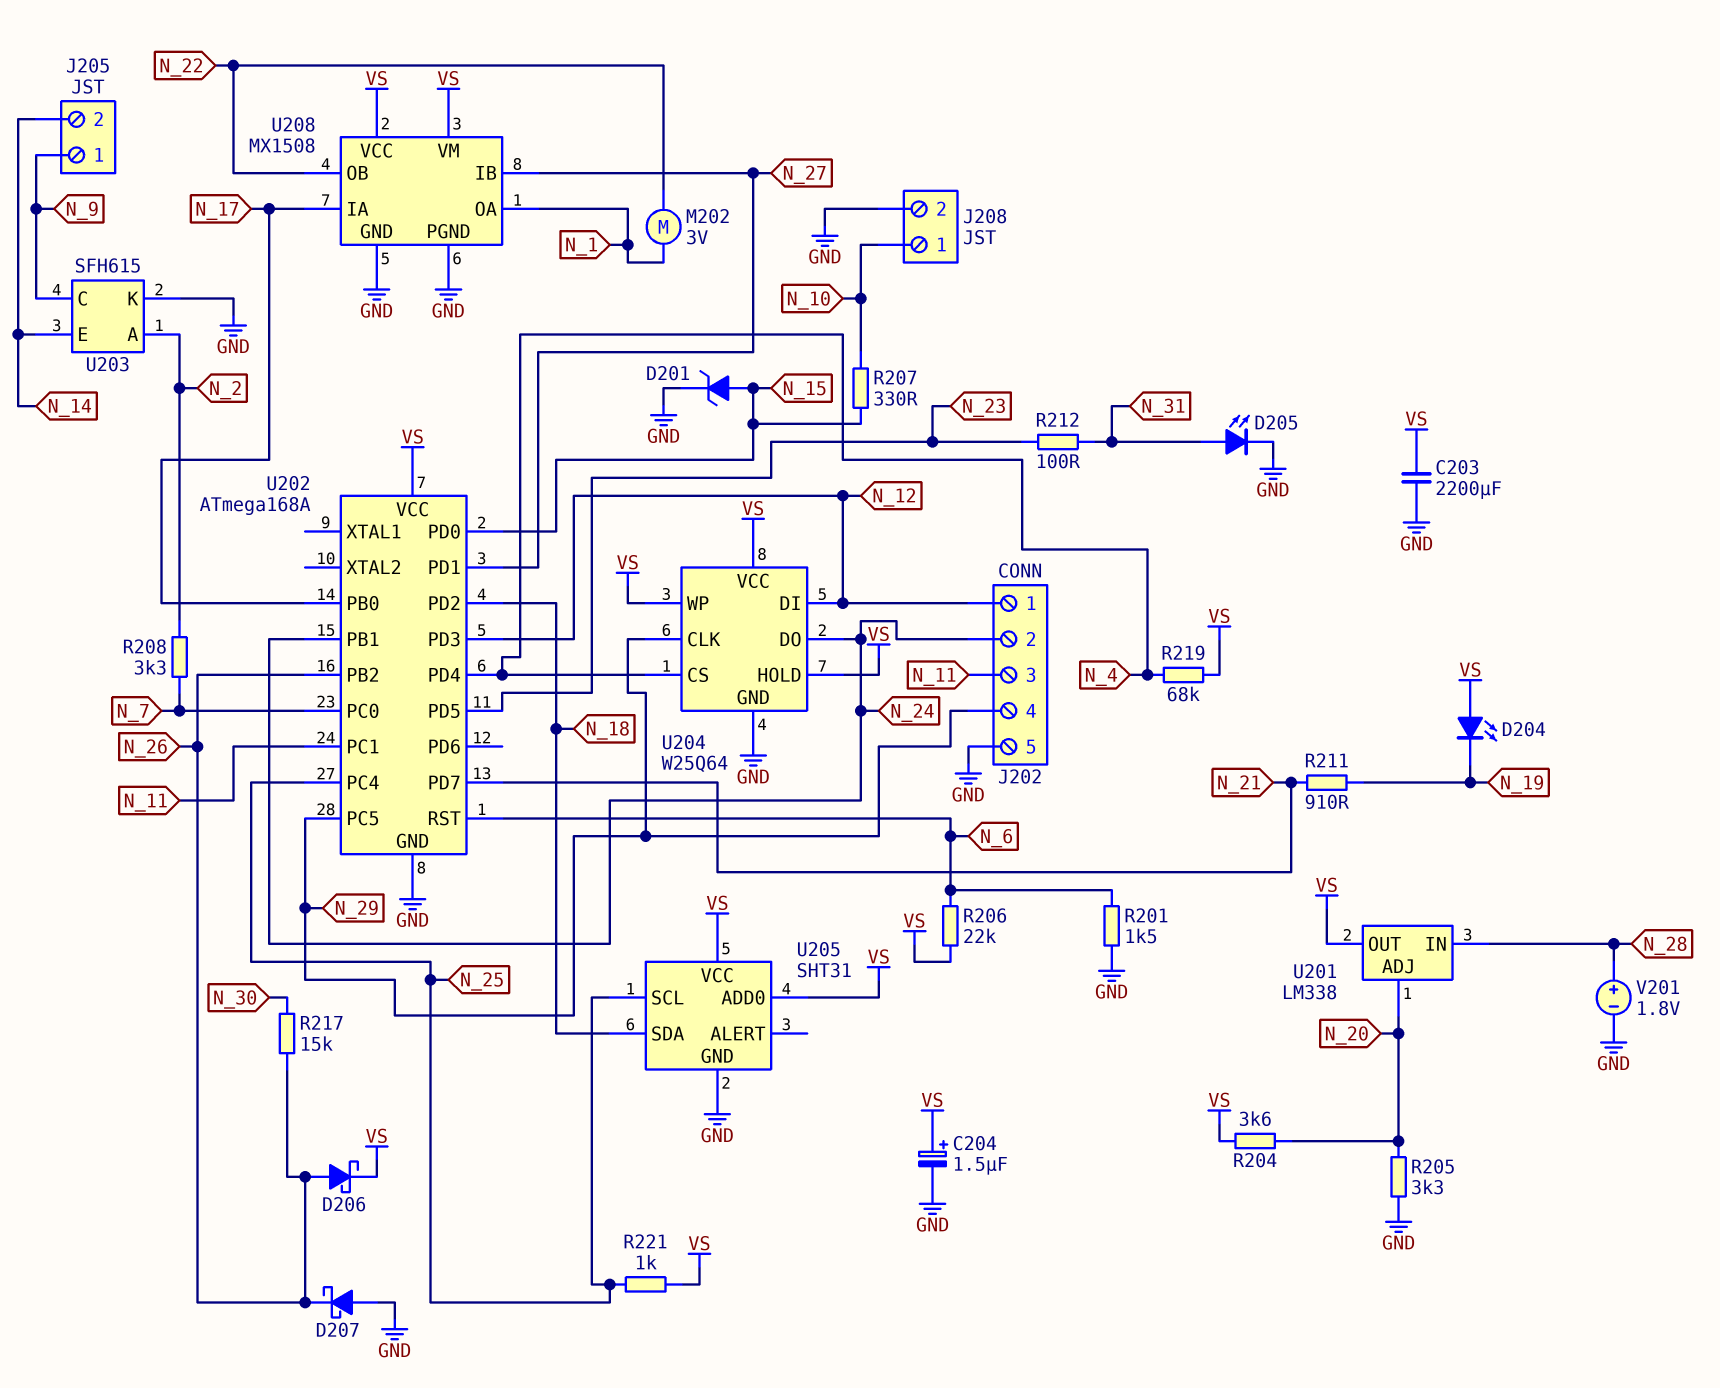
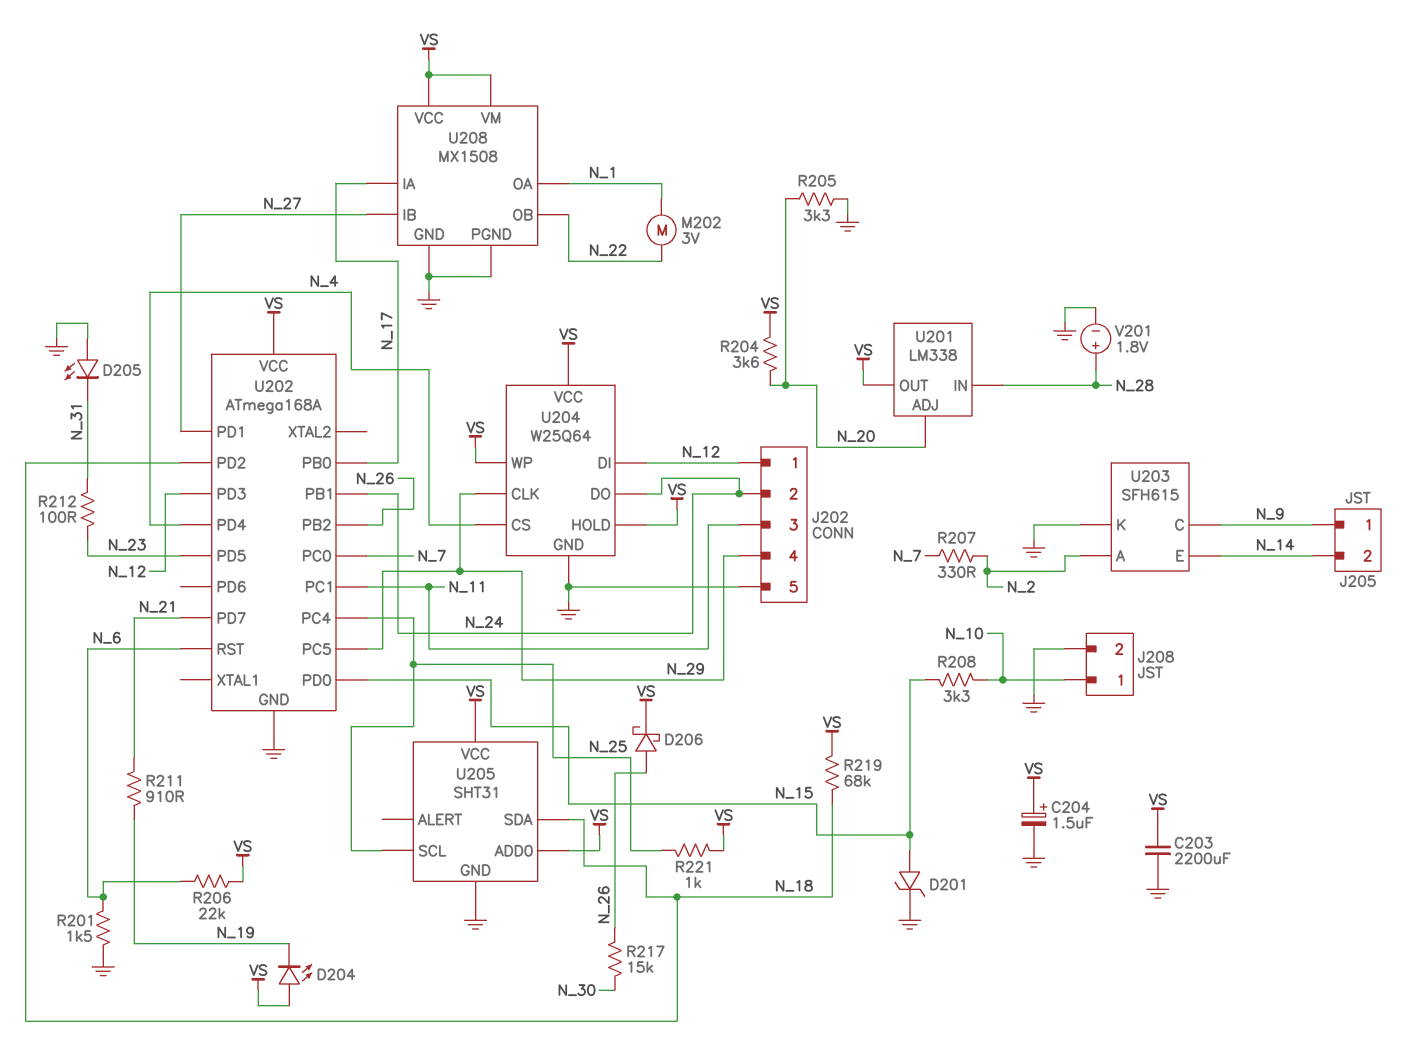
D205: LED (A N_31, K GND) -> LED (A GND, K N_31)
D207: schottky (A GND, K N_26) -> none
R207: 330 (N_10, N_15) -> 330 (N_2, N_7)
R208: 3.3k (N_2, N_7) -> 3.3k (N_10, N_15)
R219: 68k (N_4, VS) -> 68k (N_18, VS)

